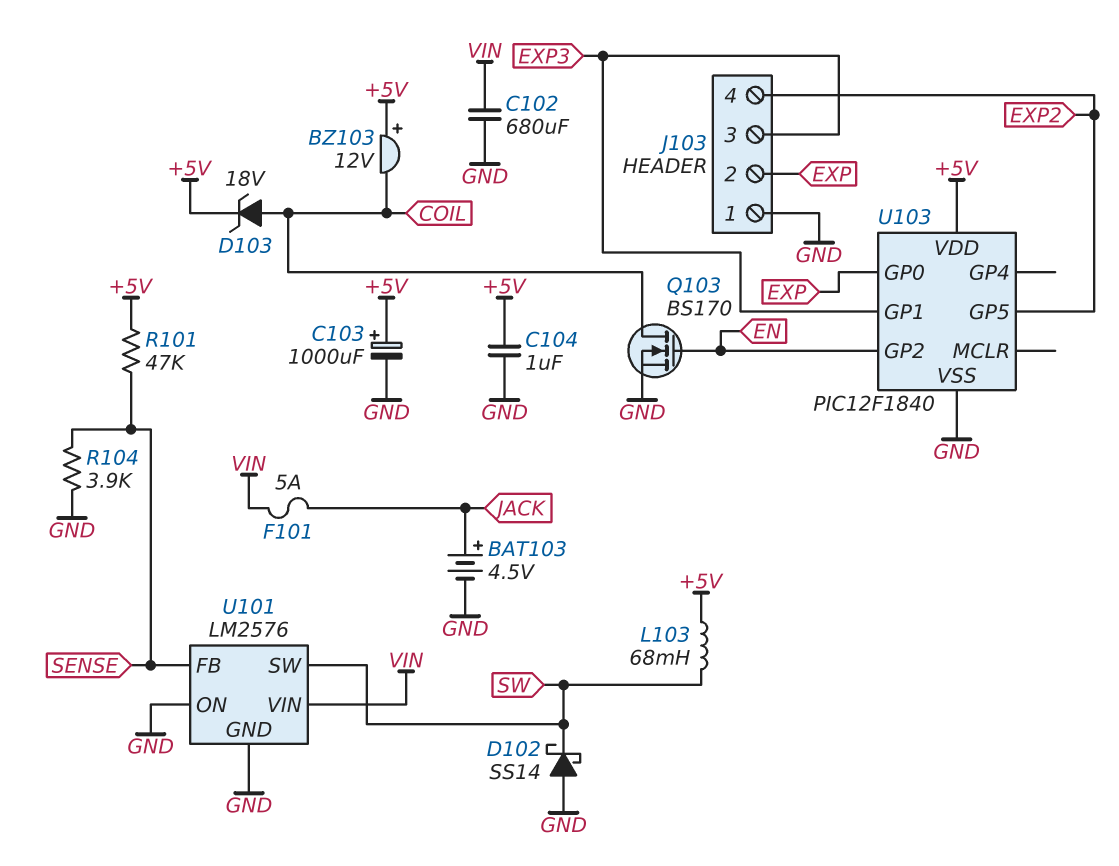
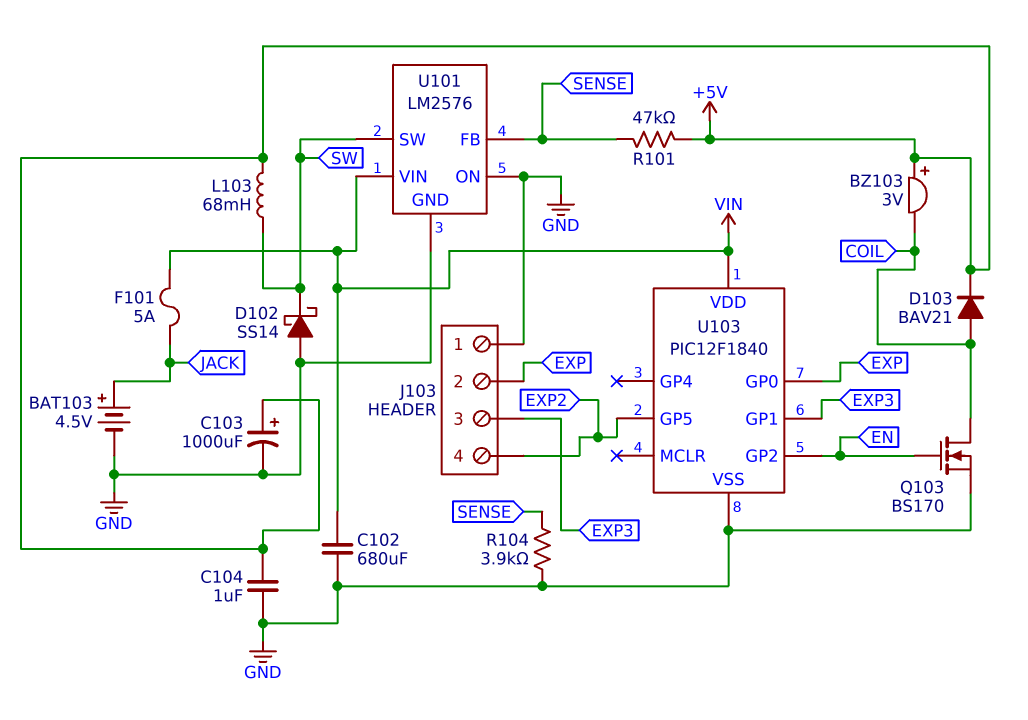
BZ103: buzzer 12V (plus +5V, minus COIL) -> buzzer 3V (plus +5V, minus COIL)
D103: zener 18V (A COIL, K +5V) -> diode BAV21 (A COIL, K +5V)
U103 pin VDD: +5V -> VIN

